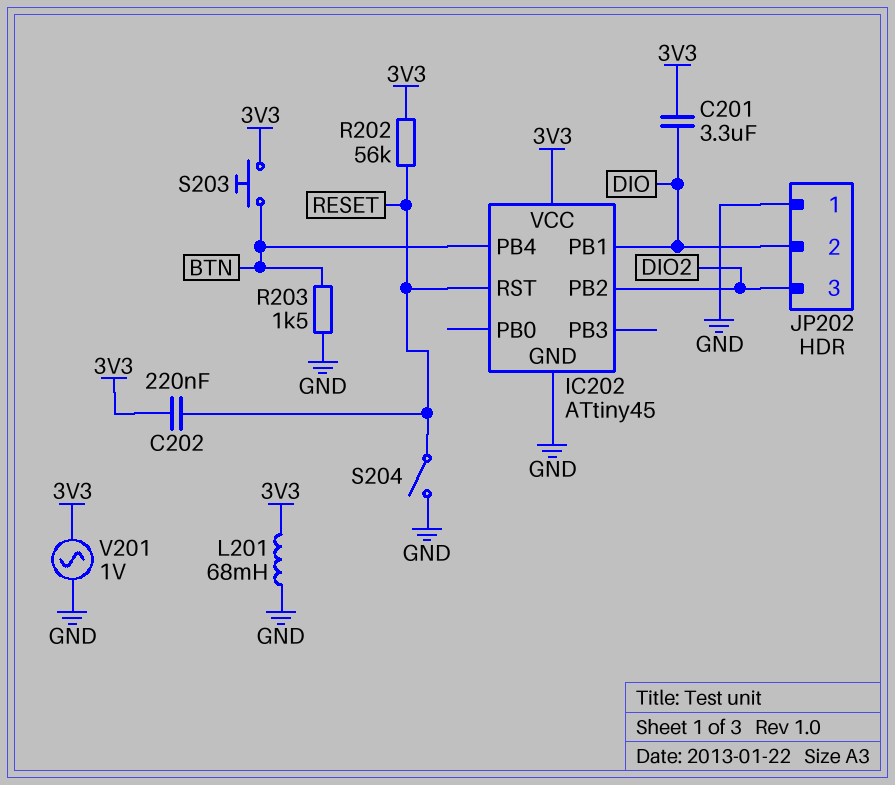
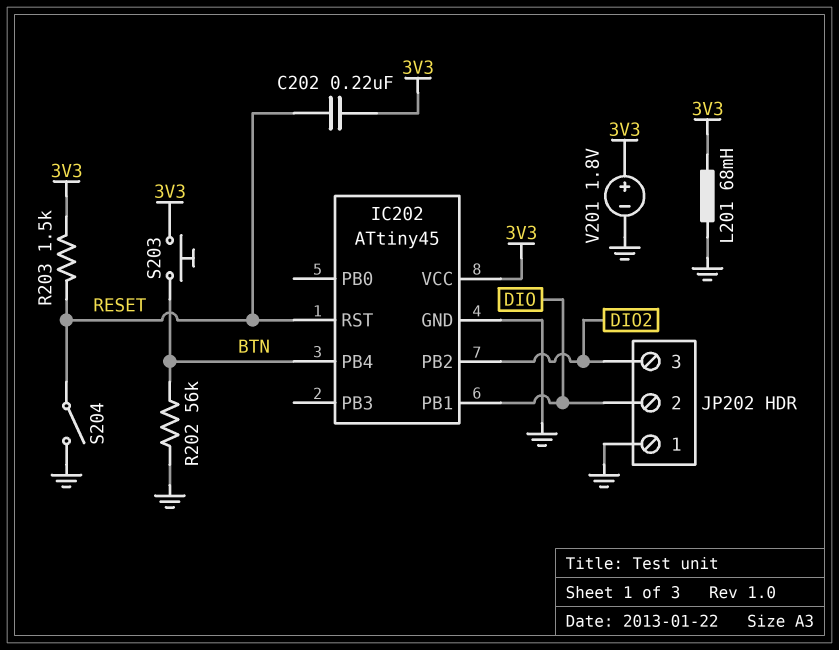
C201: 3.3uF (3V3, DIO) -> none
R202: 56k (3V3, RESET) -> 56k (BTN, GND)
R203: 1.5k (BTN, GND) -> 1.5k (3V3, RESET)
V201: AC 1V (3V3, GND) -> 1.8V (plus 3V3, minus GND)

